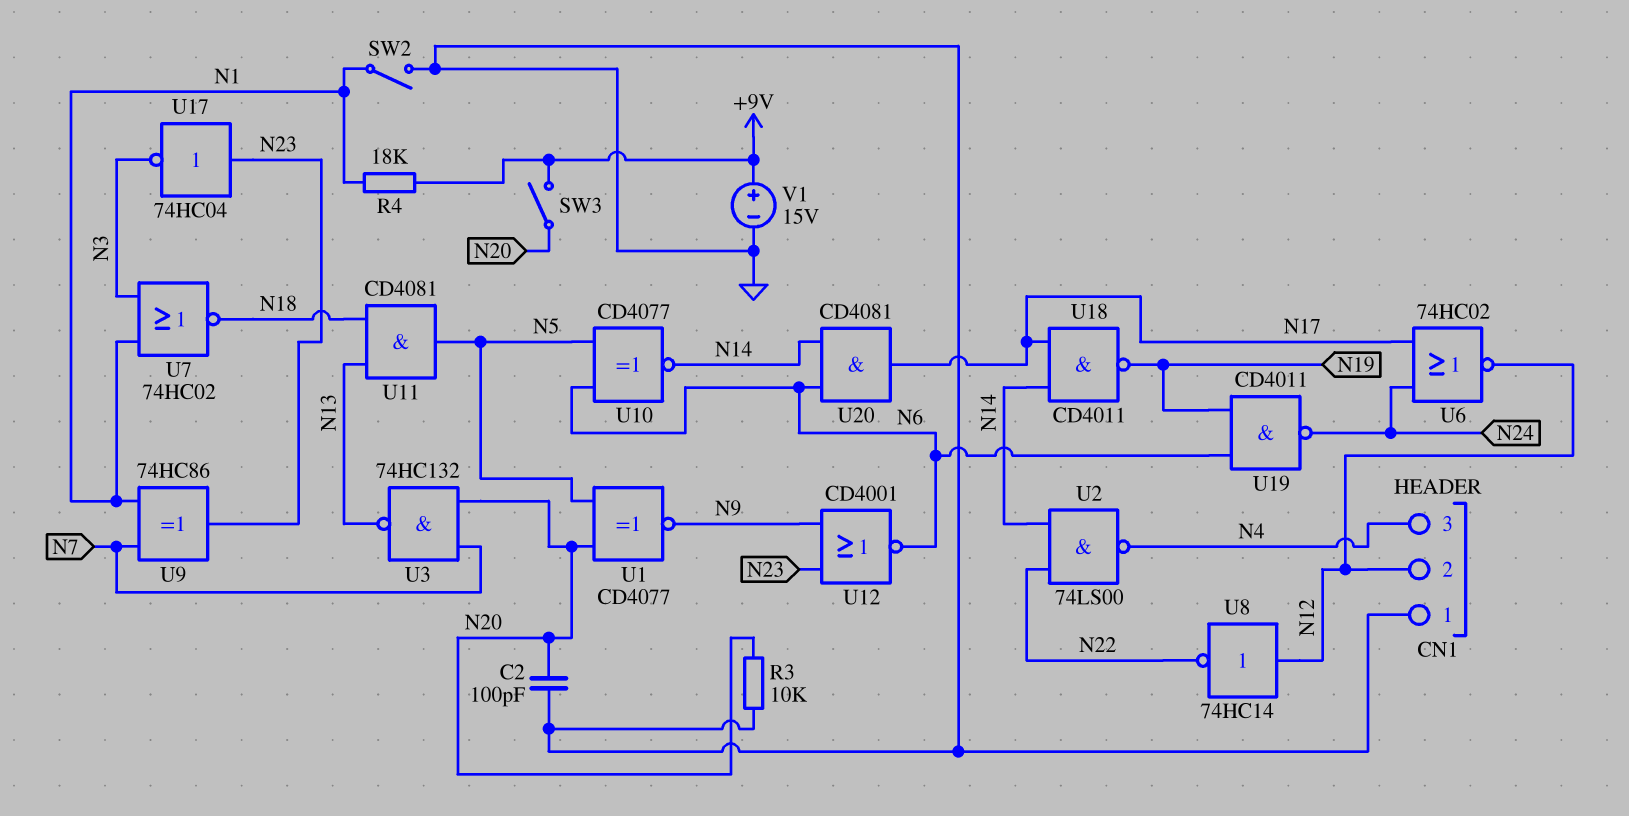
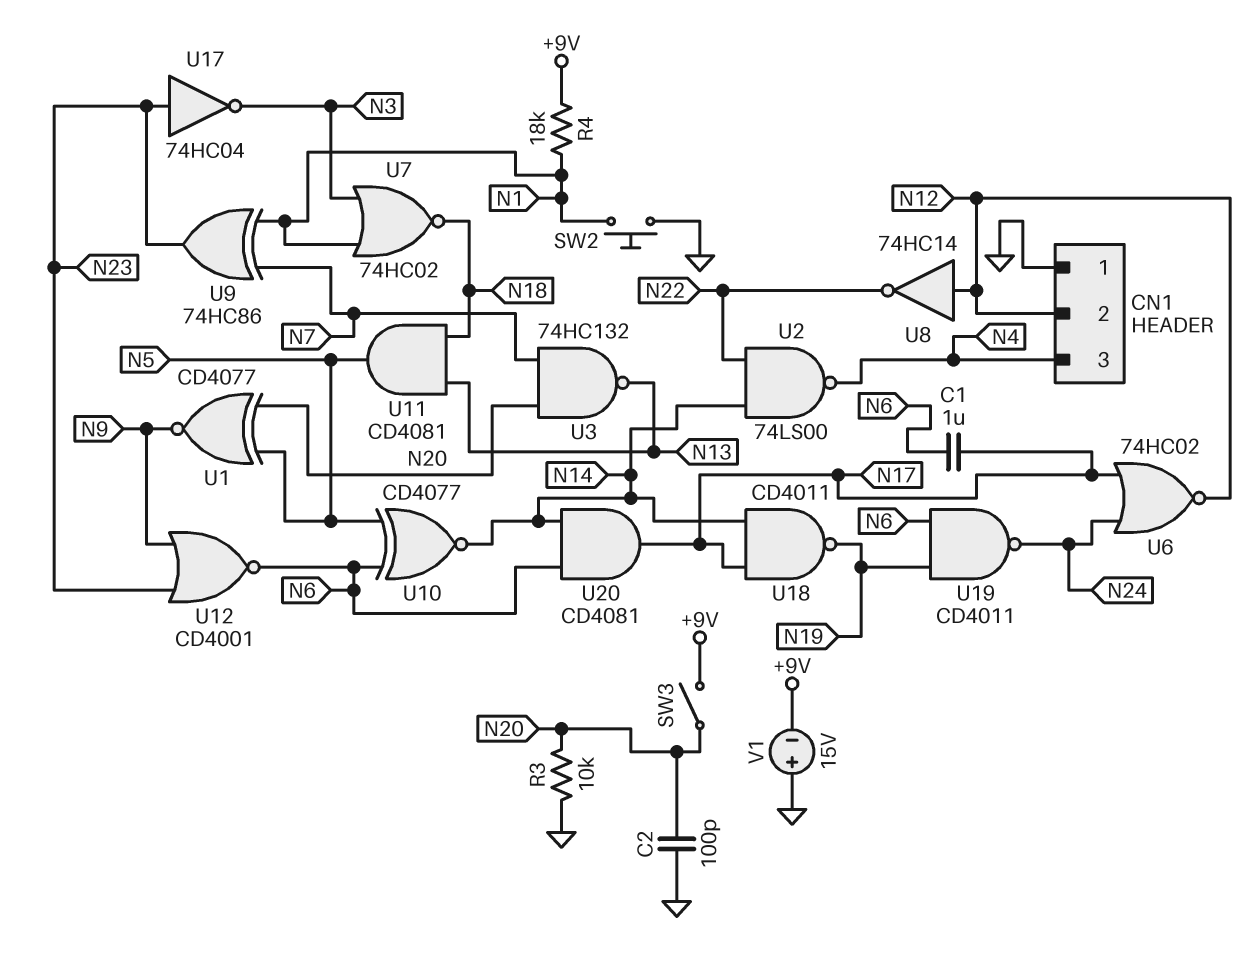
C1: none -> 1uF (N6, N17)
SW2: switch (GND, N1) -> button (GND, N1)
V1: 15V (plus +9V, minus GND) -> 15V (plus GND, minus +9V)

